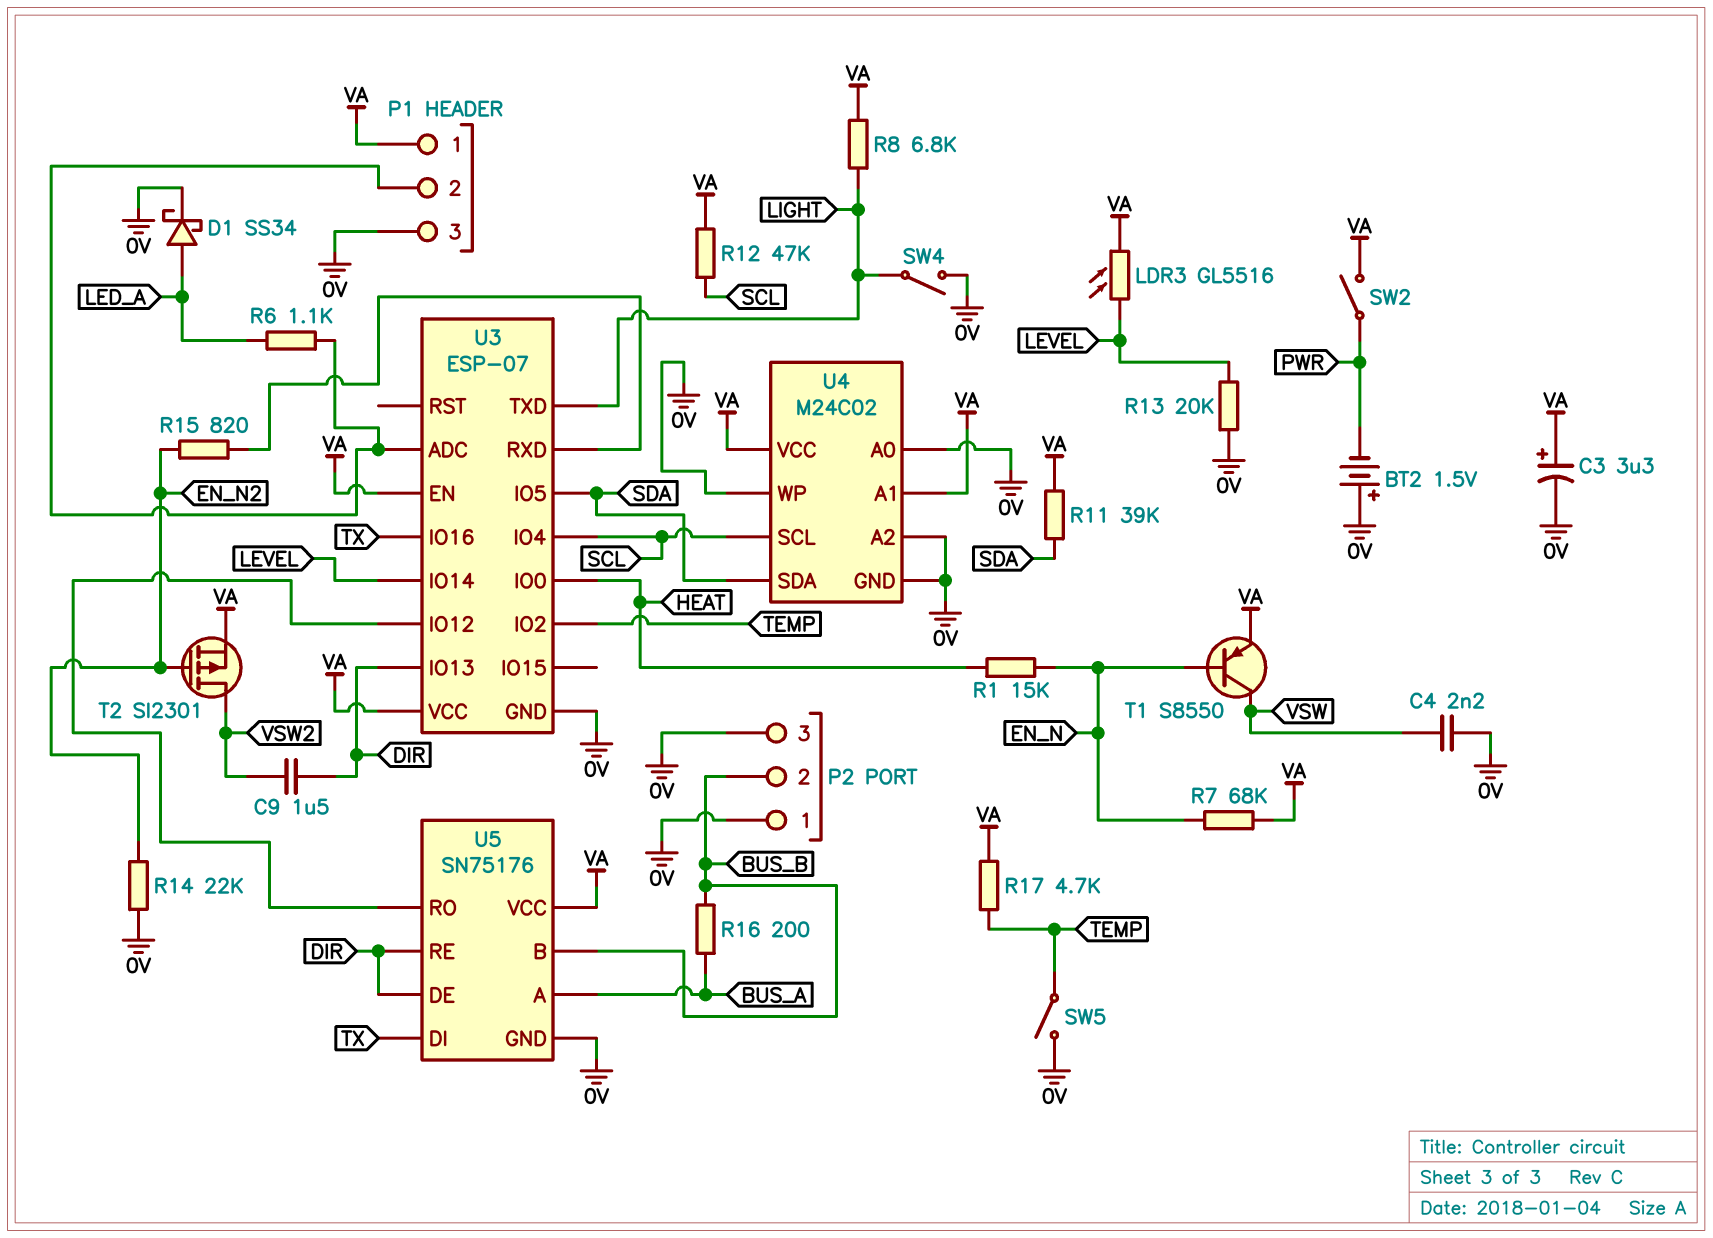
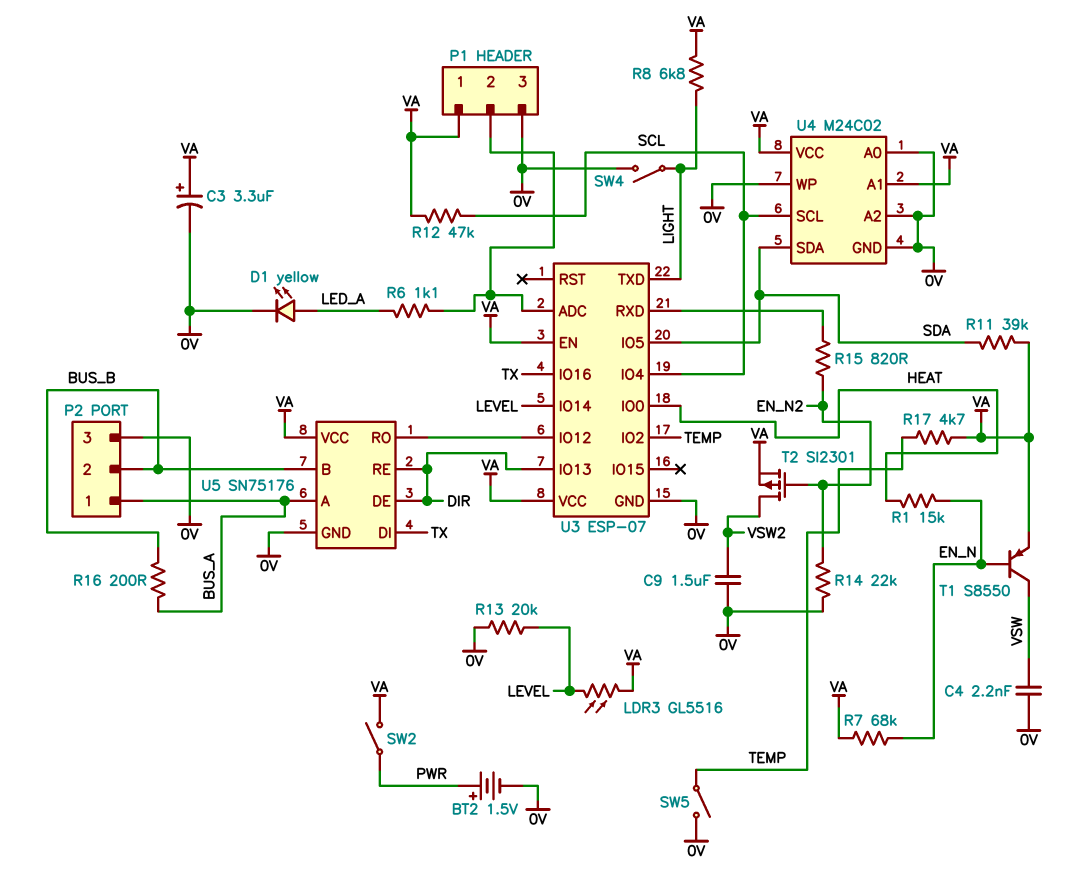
BT2: 1.5V (plus 0V, minus PWR) -> 1.5V (plus PWR, minus 0V)
C9: 1.5uF (DIR, VSW2) -> 1.5uF (0V, VSW2)
D1: schottky SS34 (A LED_A, K 0V) -> LED yellow (A LED_A, K 0V)
P2 pin 1: 0V -> BUS_A

